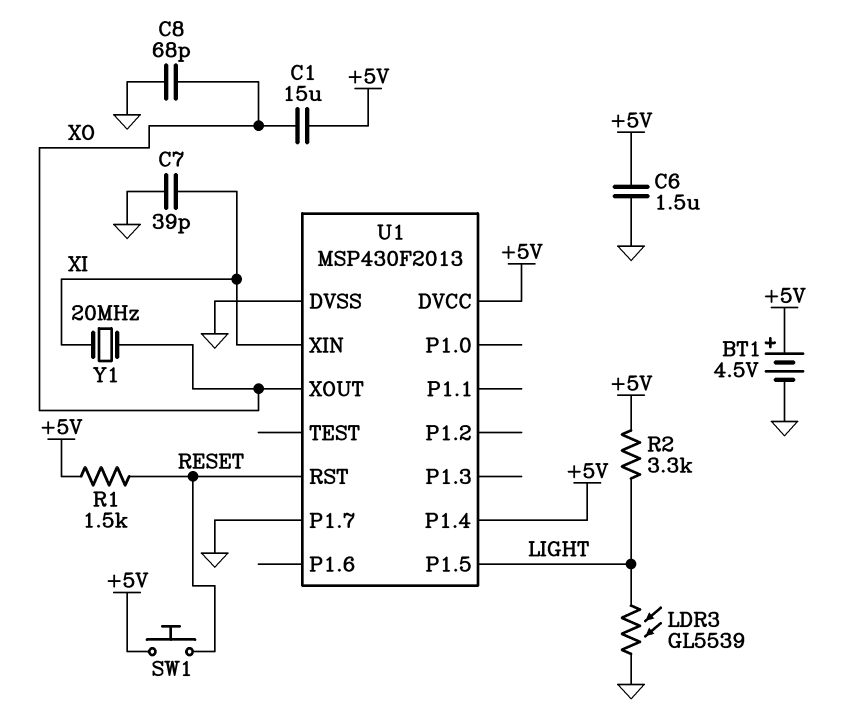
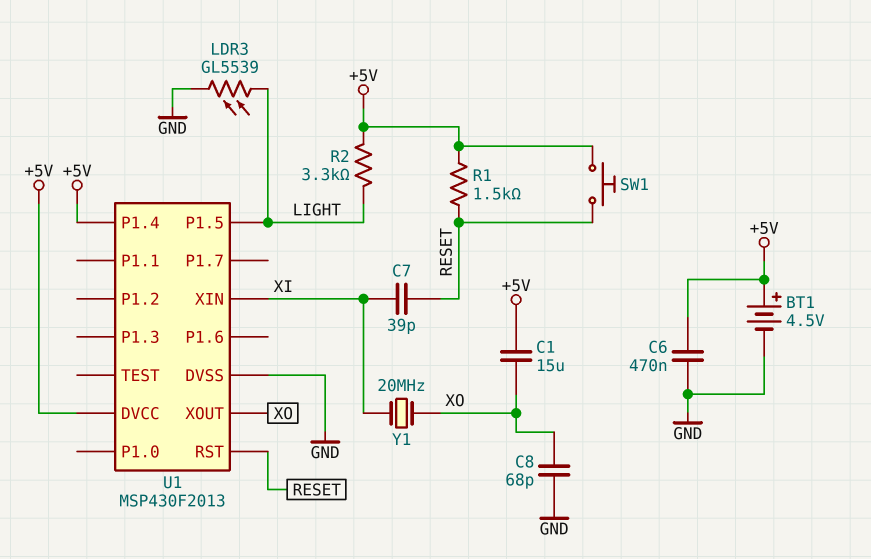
C6: 1.5uF (+5V, GND) -> 470nF (+5V, GND)
C7: 39pF (GND, XI) -> 39pF (RESET, XI)
U1 pin P1.7: GND -> none

